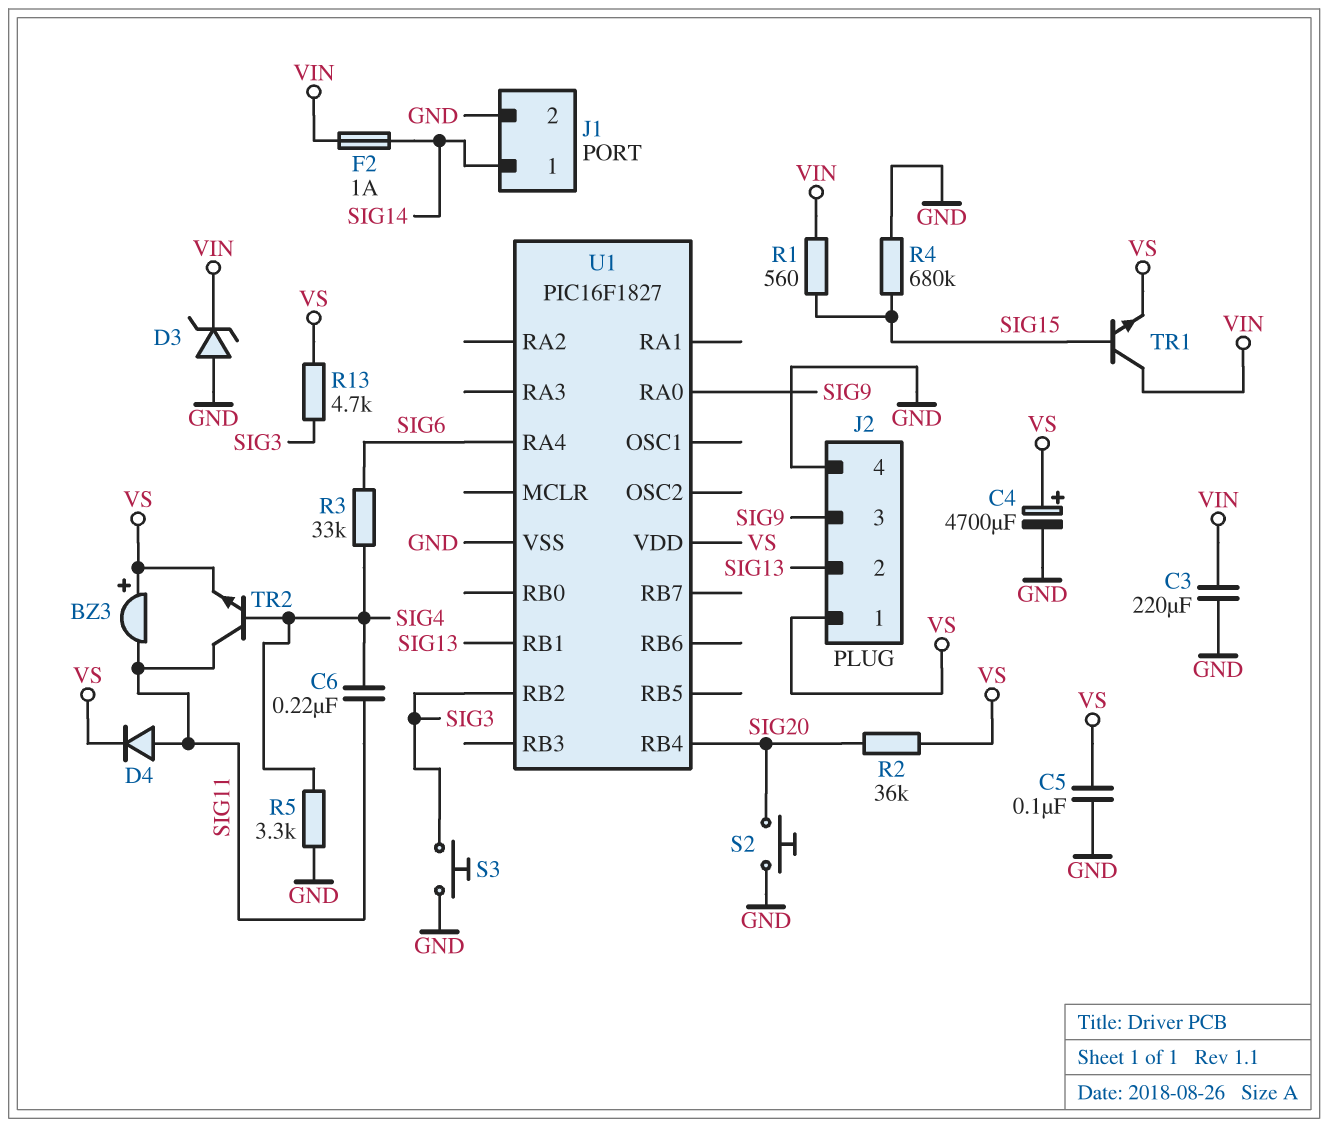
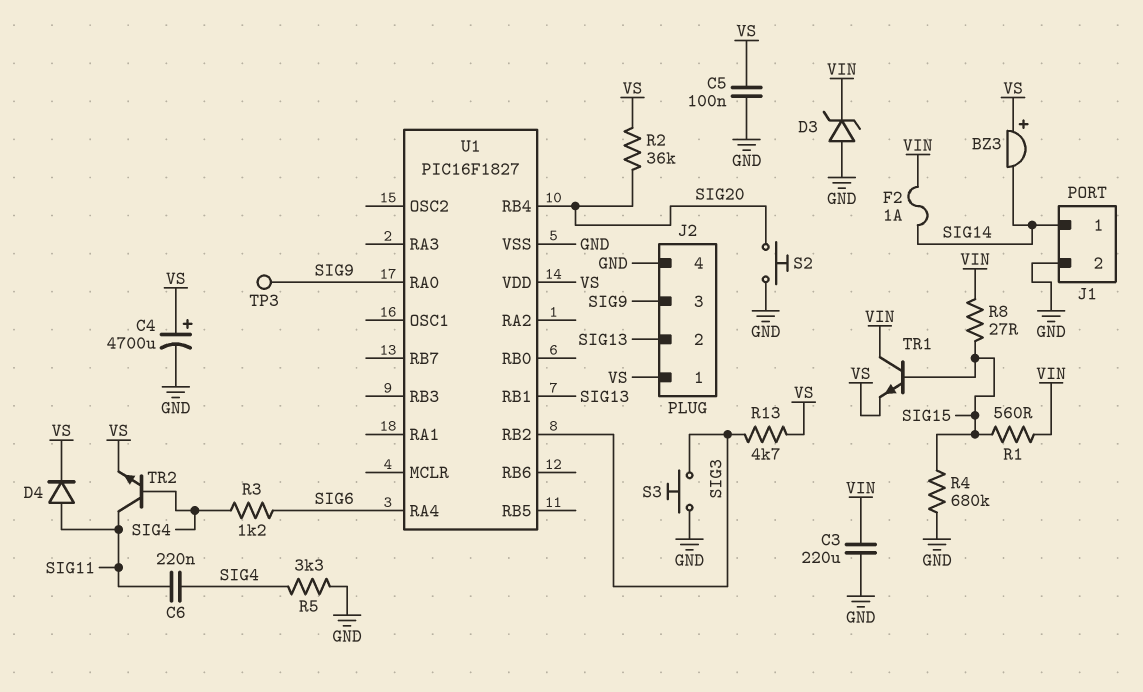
BZ3: buzzer (plus VS, minus SIG11) -> buzzer (plus VS, minus SIG14)
R3: 33k (SIG4, SIG6) -> 1.2k (SIG4, SIG6)
R8: none -> 27 (SIG15, VIN)
TP3: none -> test point (SIG9)

